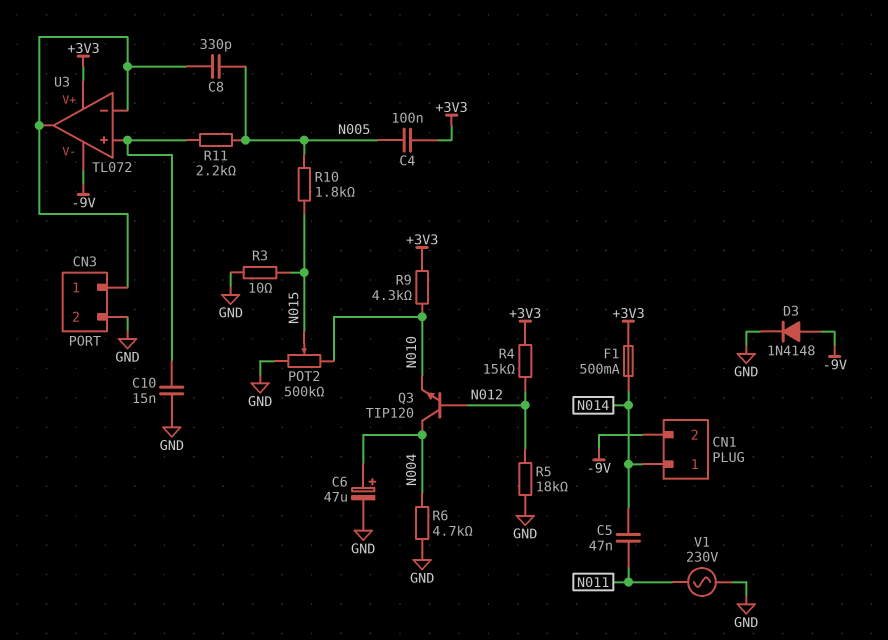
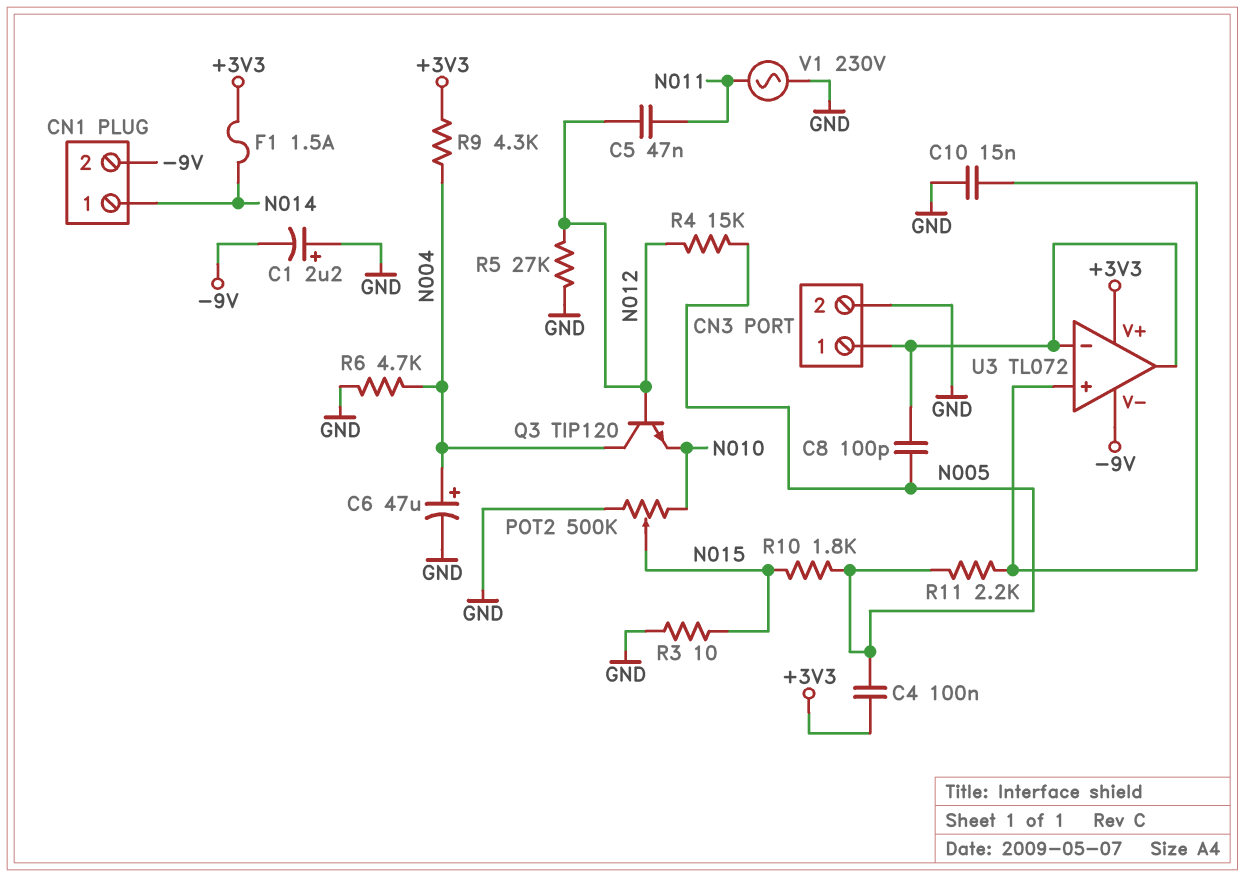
C1: none -> 2.2uF (plus GND, minus -9V)
C5: 47nF (N011, N014) -> 47nF (N011, N012)
C8: 330pF (CN3/1, N005) -> 100pF (CN3/1, N005)
D3: diode 1N4148 (A -9V, K GND) -> none
F1: 500mA (+3V3, N014) -> 1.5A (+3V3, N014)
R4: 15k (+3V3, N012) -> 15k (N005, N012)
R5: 18k (GND, N012) -> 27k (GND, N012)
R9: 4.3k (+3V3, N010) -> 4.3k (+3V3, N004)

